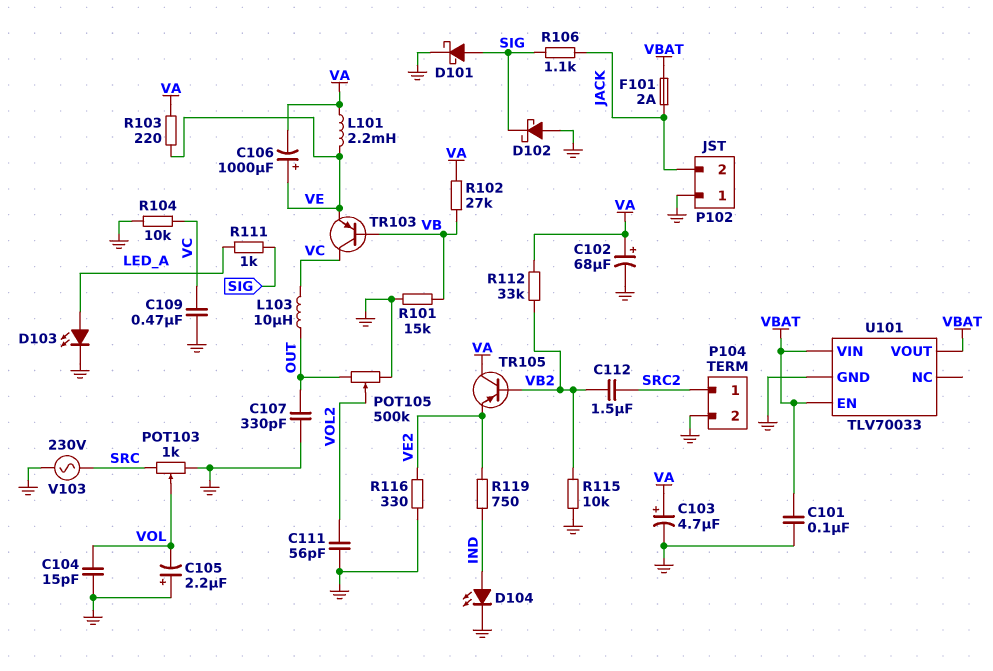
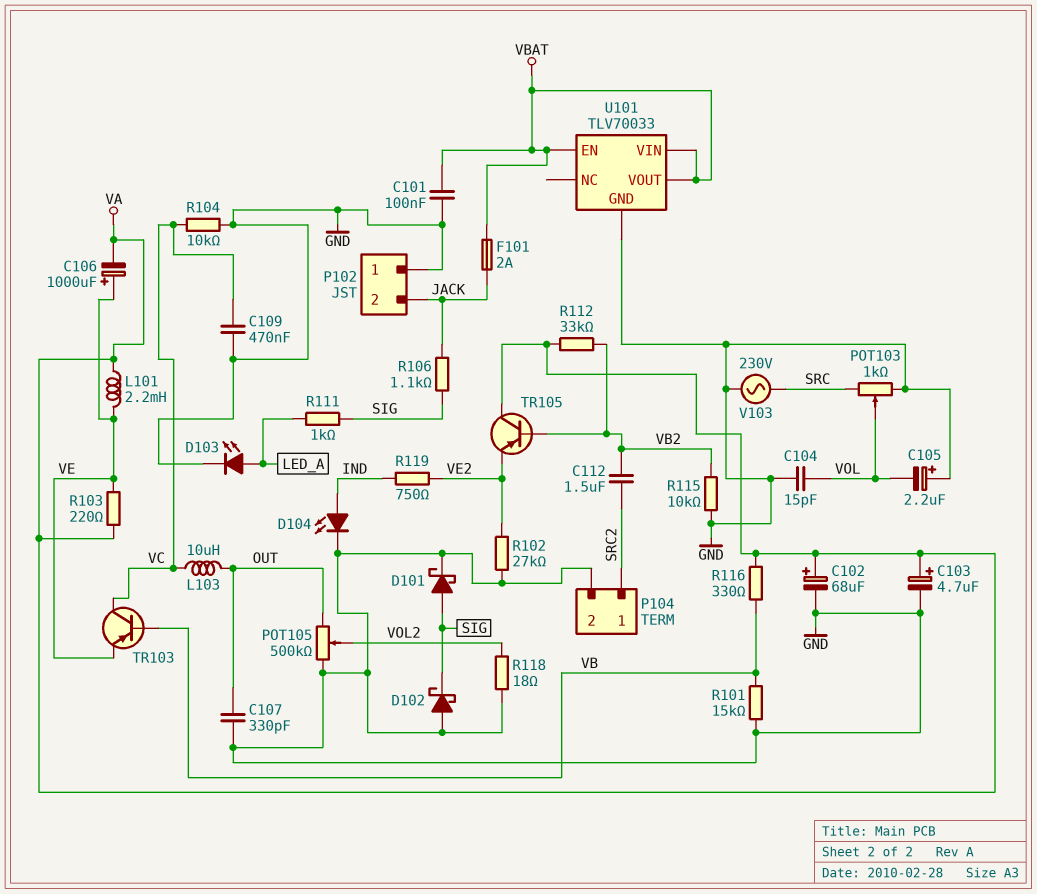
C111: 56pF (GND, VOL2) -> none
R102: 27k (VA, VB) -> 27k (GND, VE2)
R116: 330 (GND, VE2) -> 330 (VA, VB)
R118: none -> 18 (GND, VOL2)

